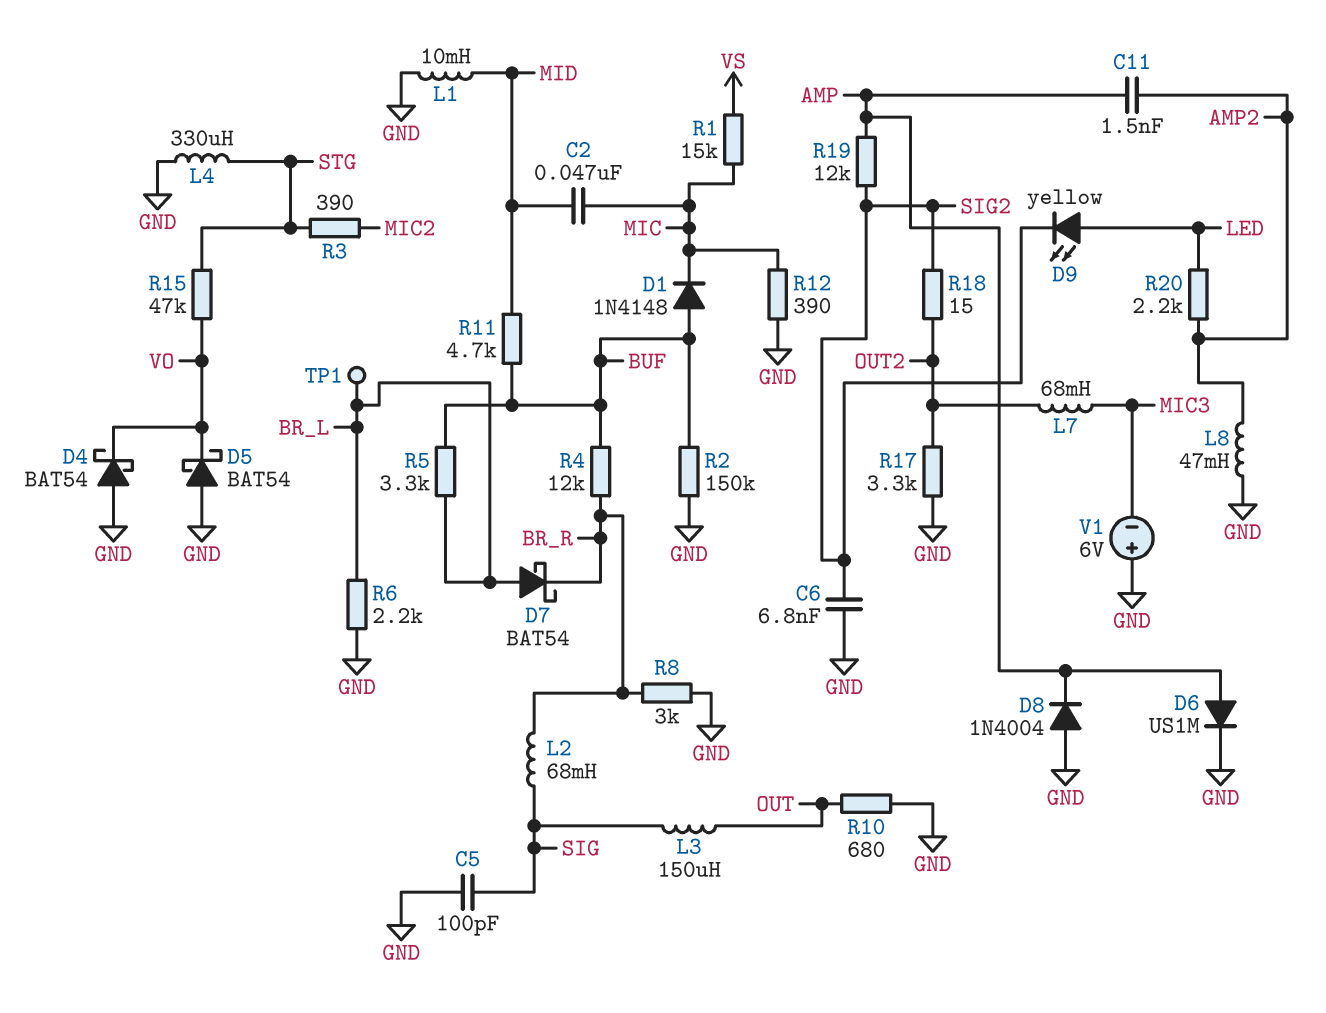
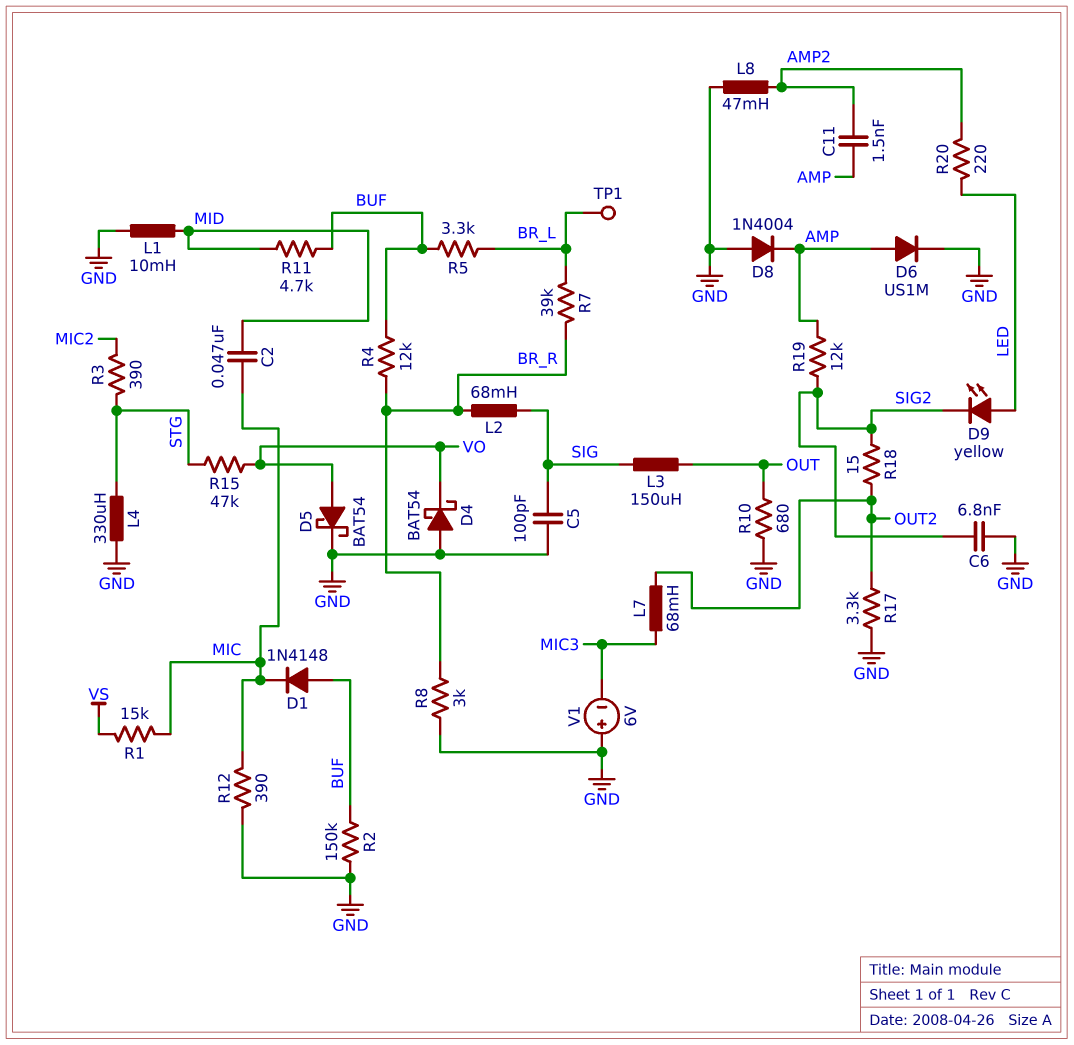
D5: schottky BAT54 (A GND, K VO) -> schottky BAT54 (A VO, K GND)
D7: schottky BAT54 (A BR_L, K BR_R) -> none
R6: 2.2k (BR_L, GND) -> none
R7: none -> 39k (BR_L, BR_R)
R20: 2.2k (AMP2, LED) -> 220 (AMP2, LED)

